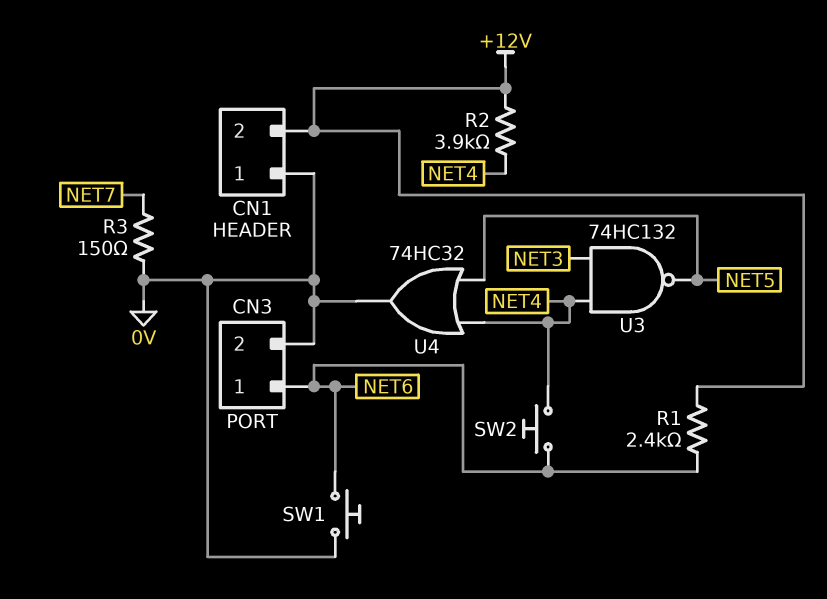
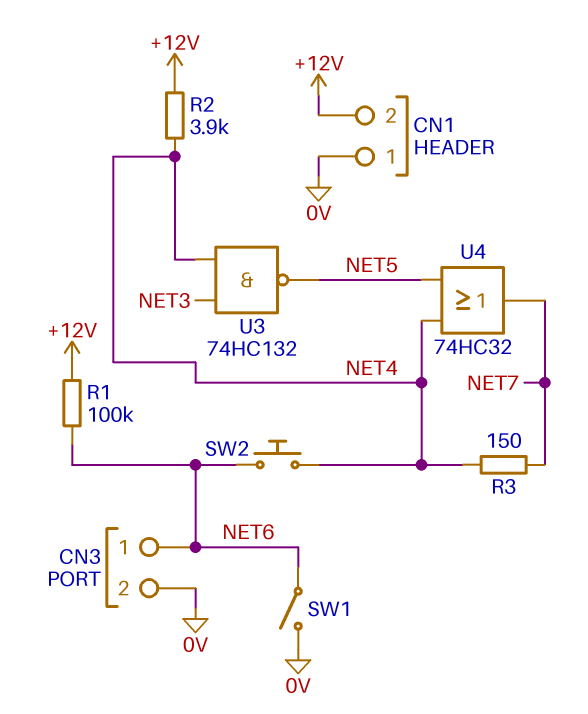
R1: 2.4k (+12V, NET6) -> 100k (+12V, NET6)
R3: 150 (0V, NET7) -> 150 (NET4, NET7)
SW1: button (0V, NET6) -> switch (0V, NET6)
U4: OR 74HC32 (in NET4, in NET5, out 0V) -> OR 74HC32 (in NET4, in NET5, out NET7)

